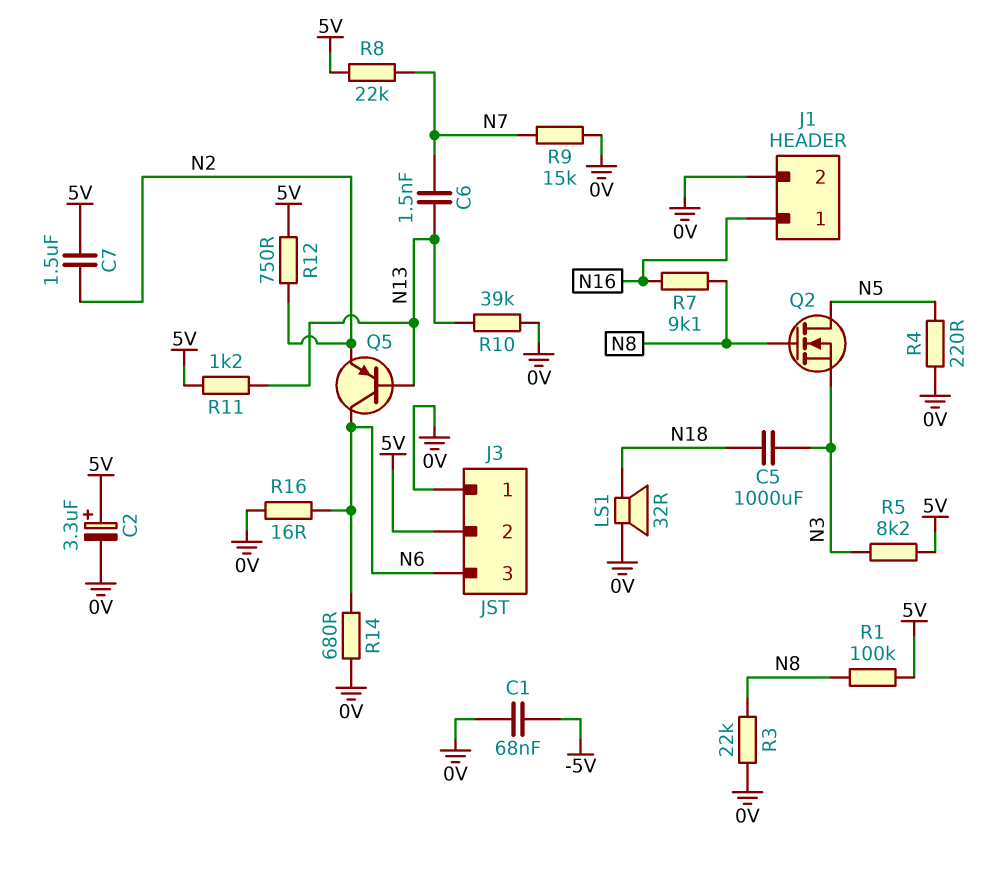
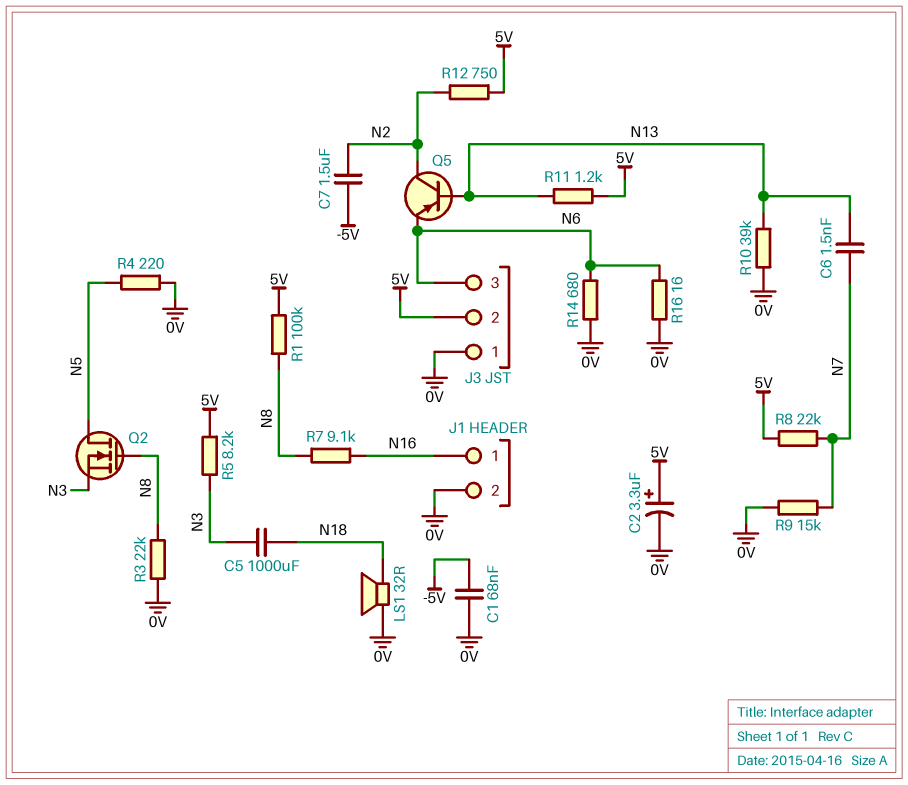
C7: 1.5uF (5V, N2) -> 1.5uF (-5V, N2)
Q5: PNP (B N13, C N6, E N2) -> PNP (B N13, C N2, E N6)

